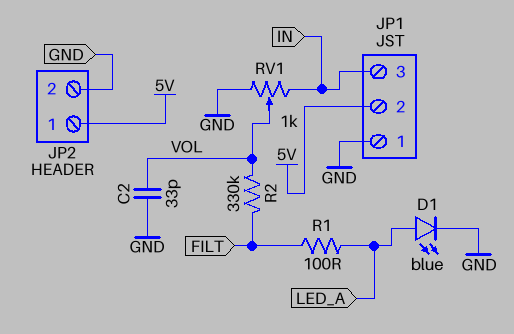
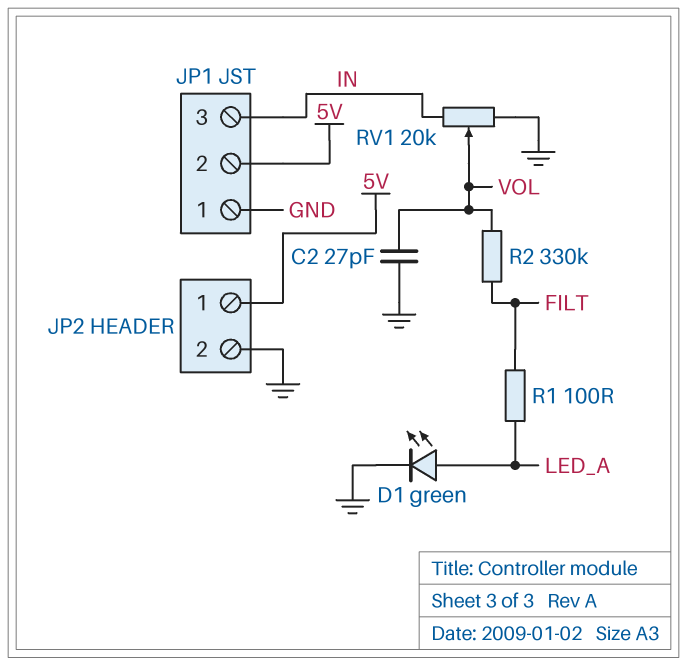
C2: 33pF (GND, VOL) -> 27pF (GND, VOL)
D1: LED blue (A LED_A, K GND) -> LED green (A LED_A, K GND)
RV1: 1k (GND, IN, wiper VOL) -> 20k (GND, IN, wiper VOL)

